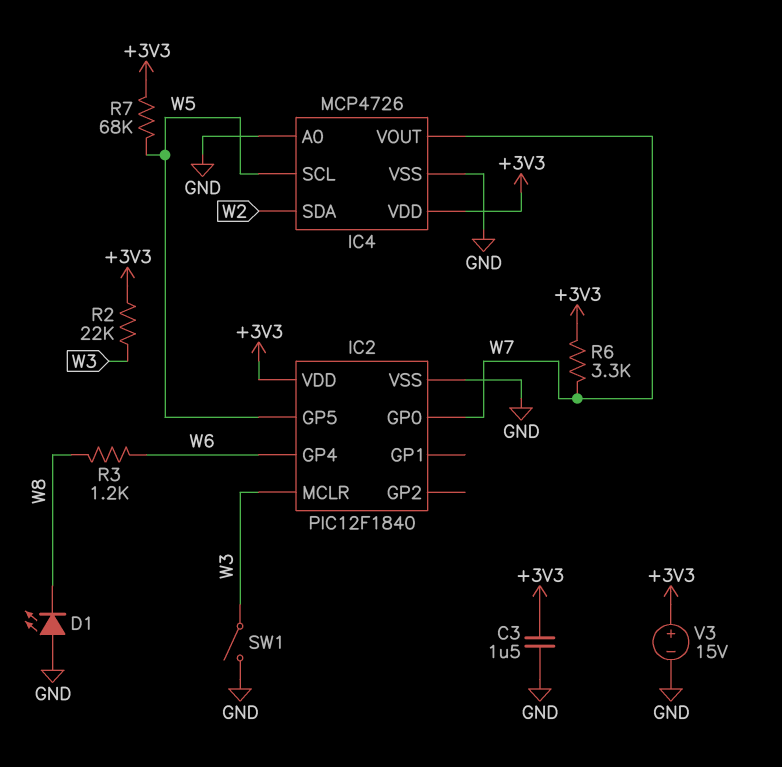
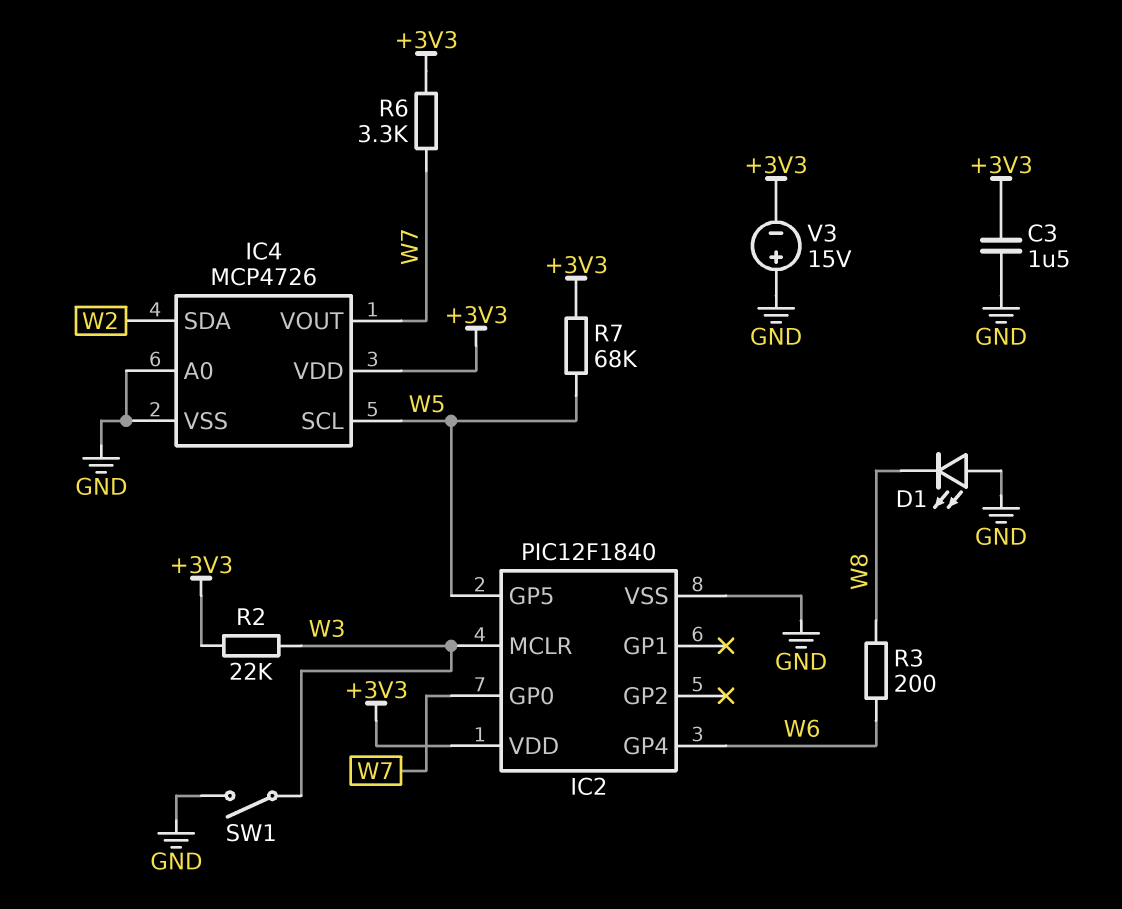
R3: 1.2k (W6, W8) -> 200 (W6, W8)
V3: 15V (plus +3V3, minus GND) -> 15V (plus GND, minus +3V3)

